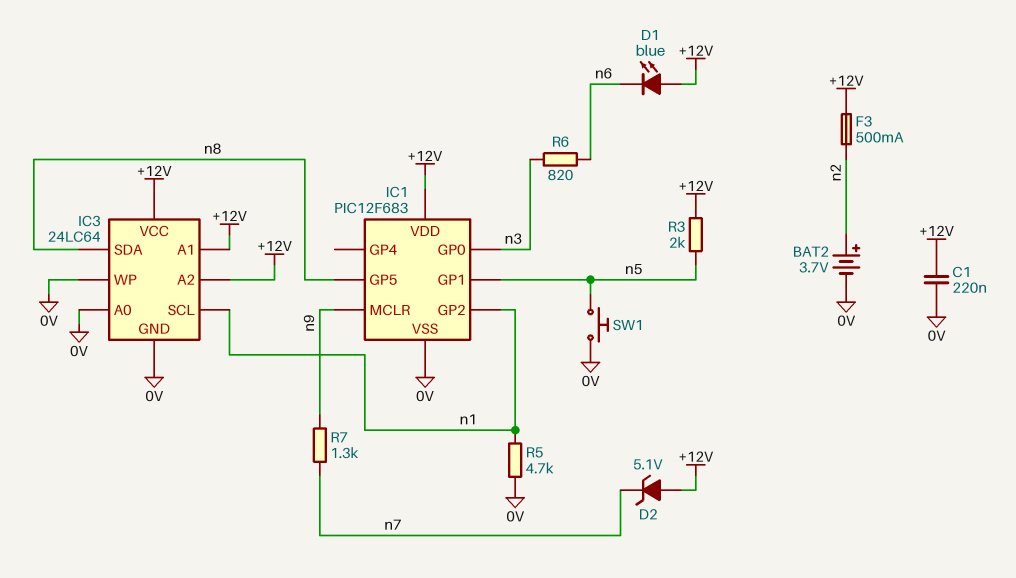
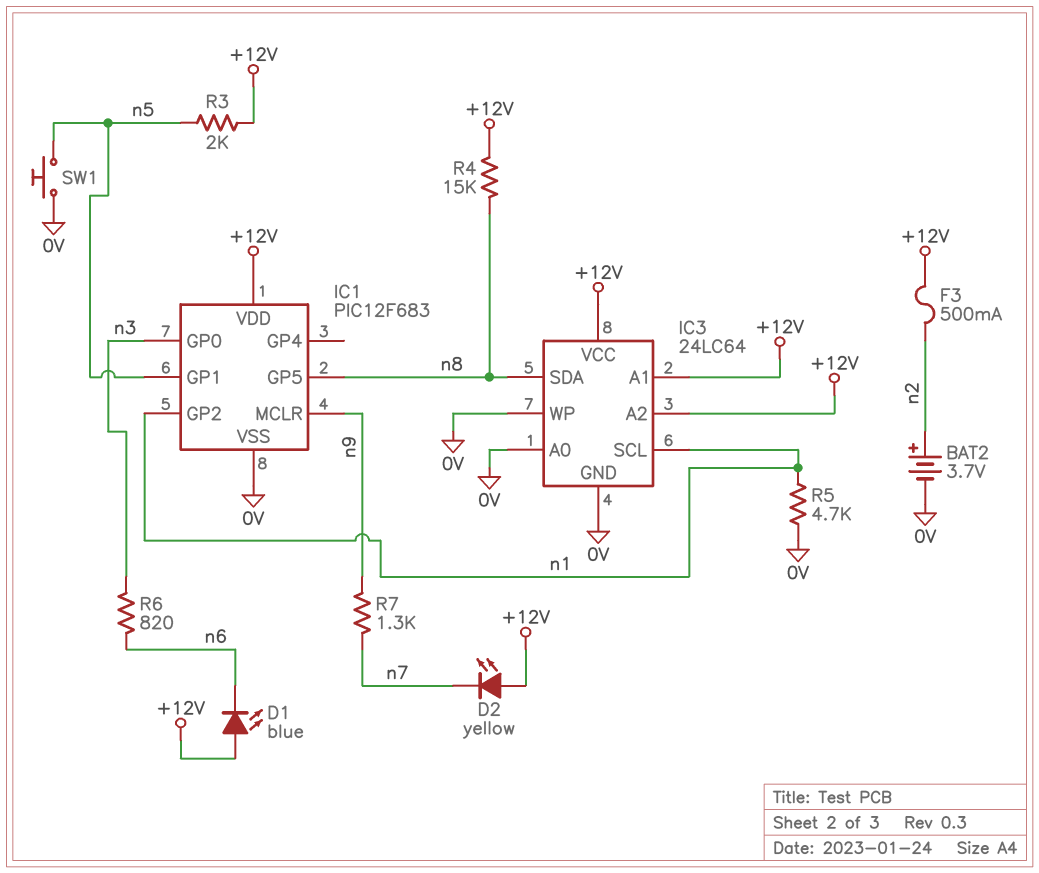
C1: 220nF (+12V, 0V) -> none
D2: zener 5.1V (A +12V, K n7) -> LED yellow (A +12V, K n7)
R4: none -> 15k (+12V, n8)

